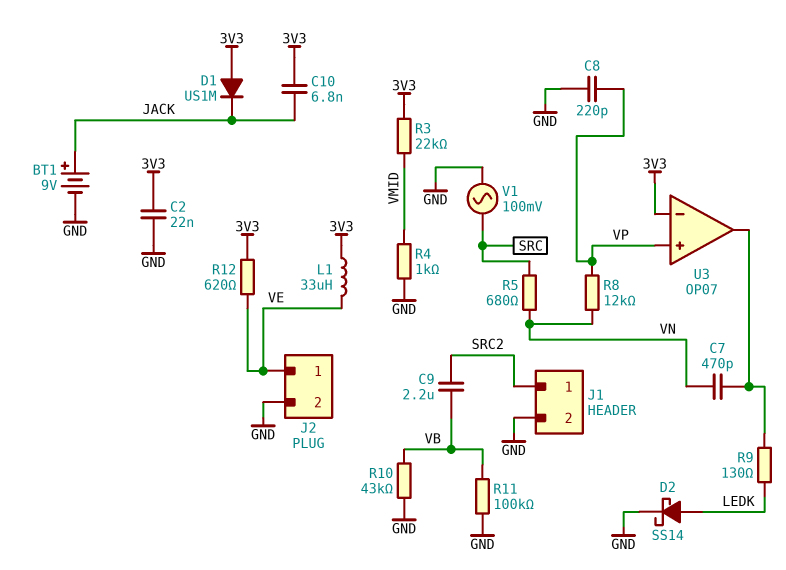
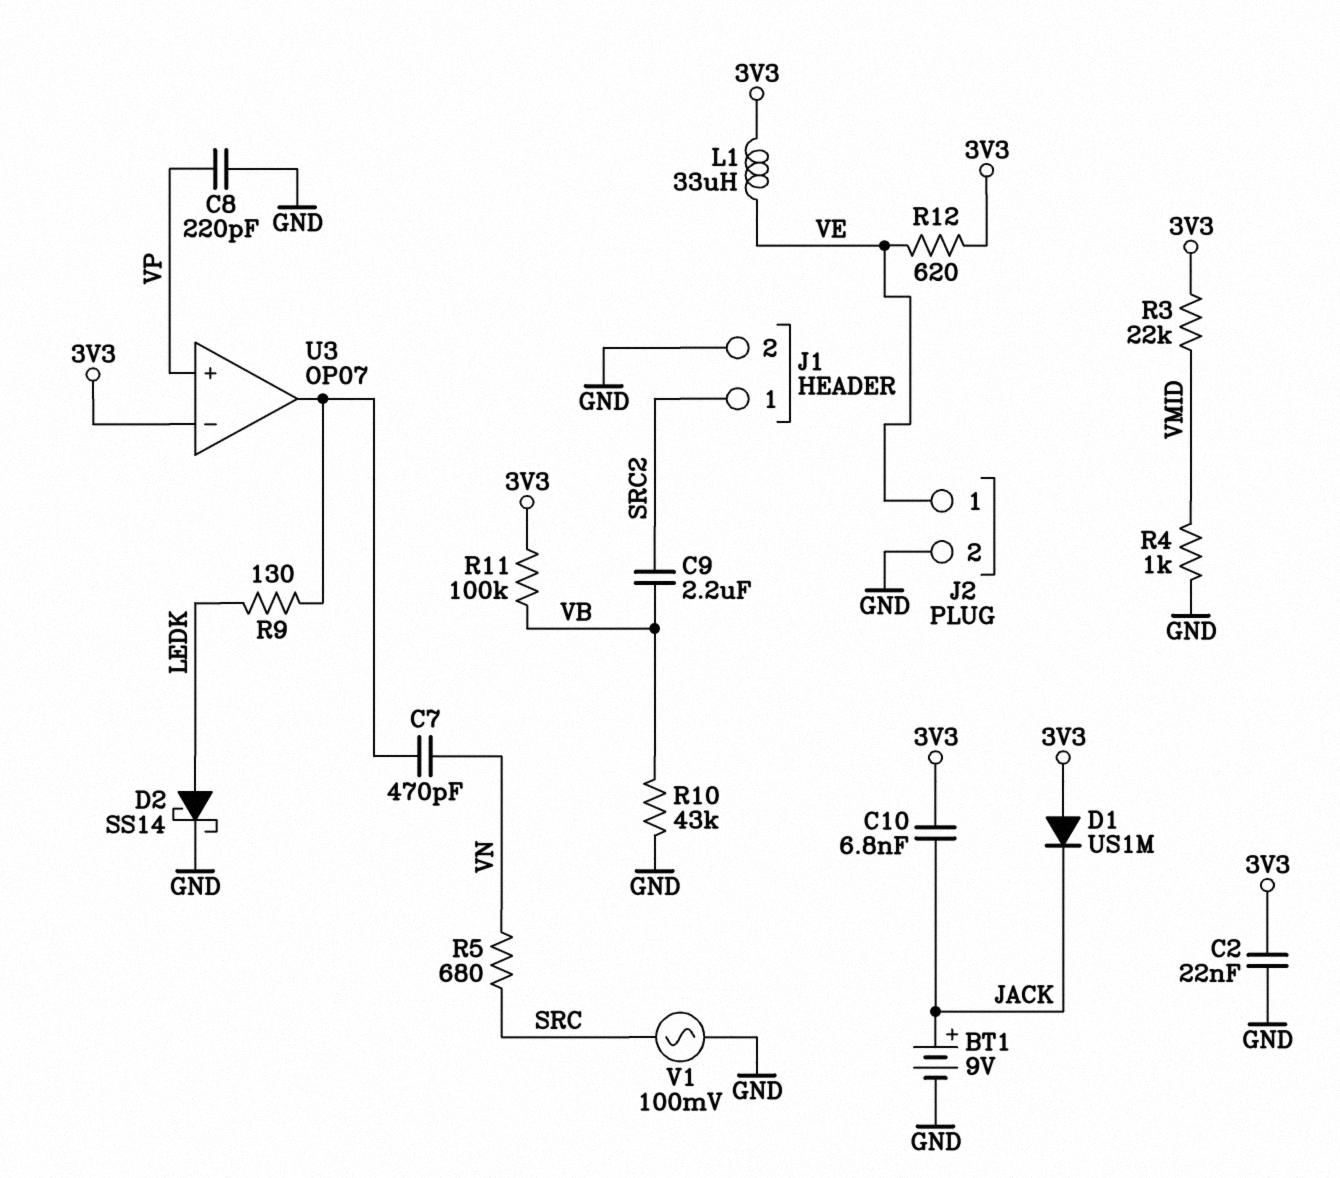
R8: 12k (VN, VP) -> none
R11: 100k (GND, VB) -> 100k (3V3, VB)

